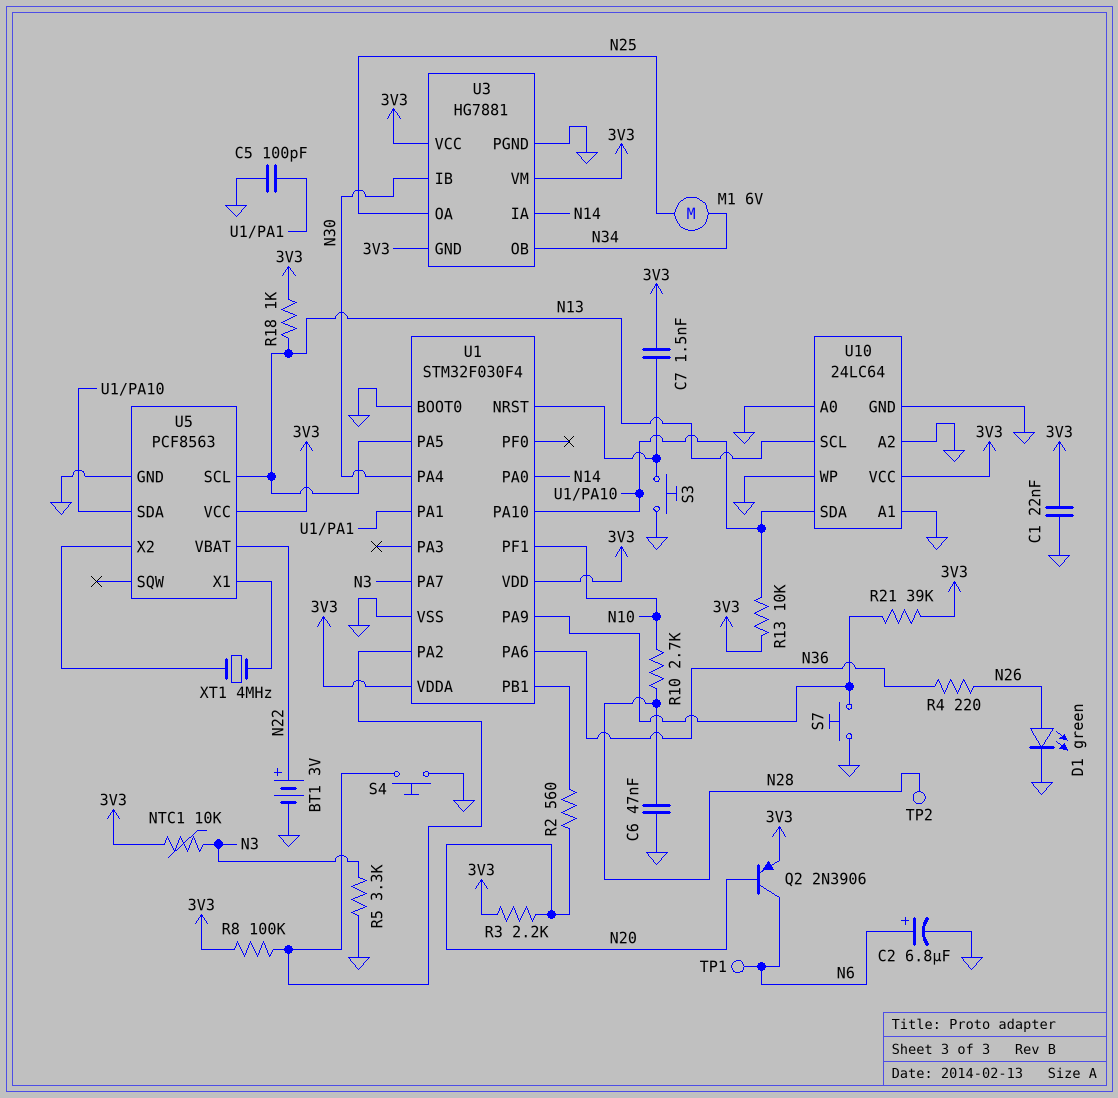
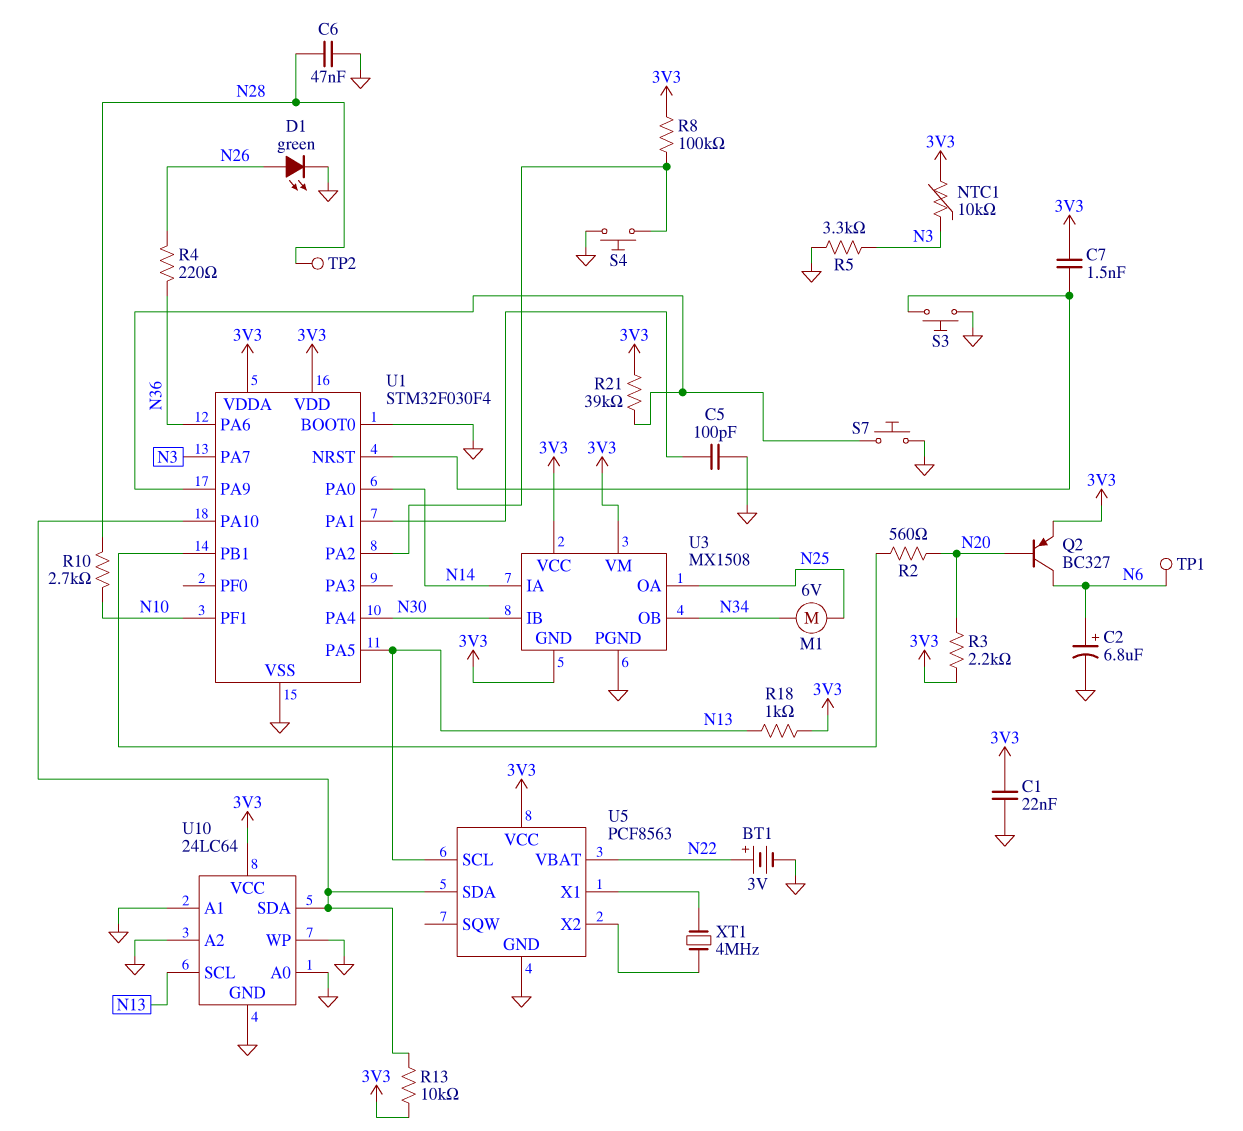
Q2: PNP 2N3906 (B N20, C N6, E 3V3) -> PNP BC327 (B N20, C N6, E 3V3)
U3: HG7881 -> MX1508

